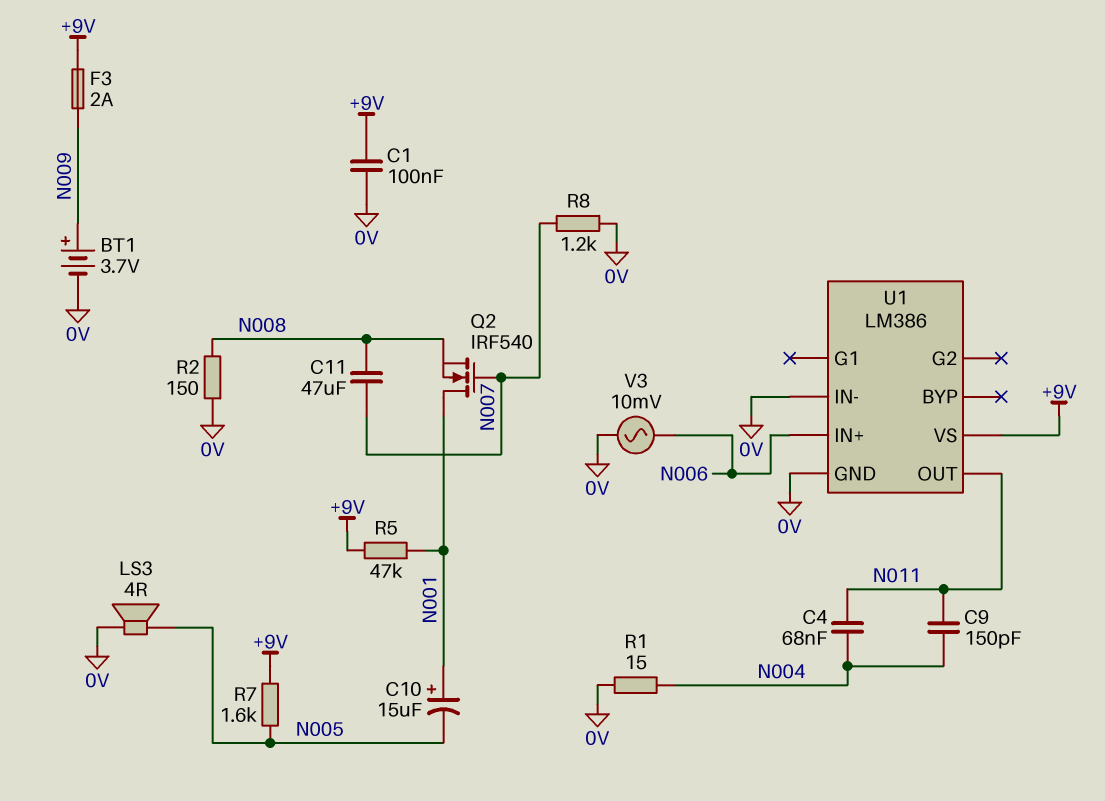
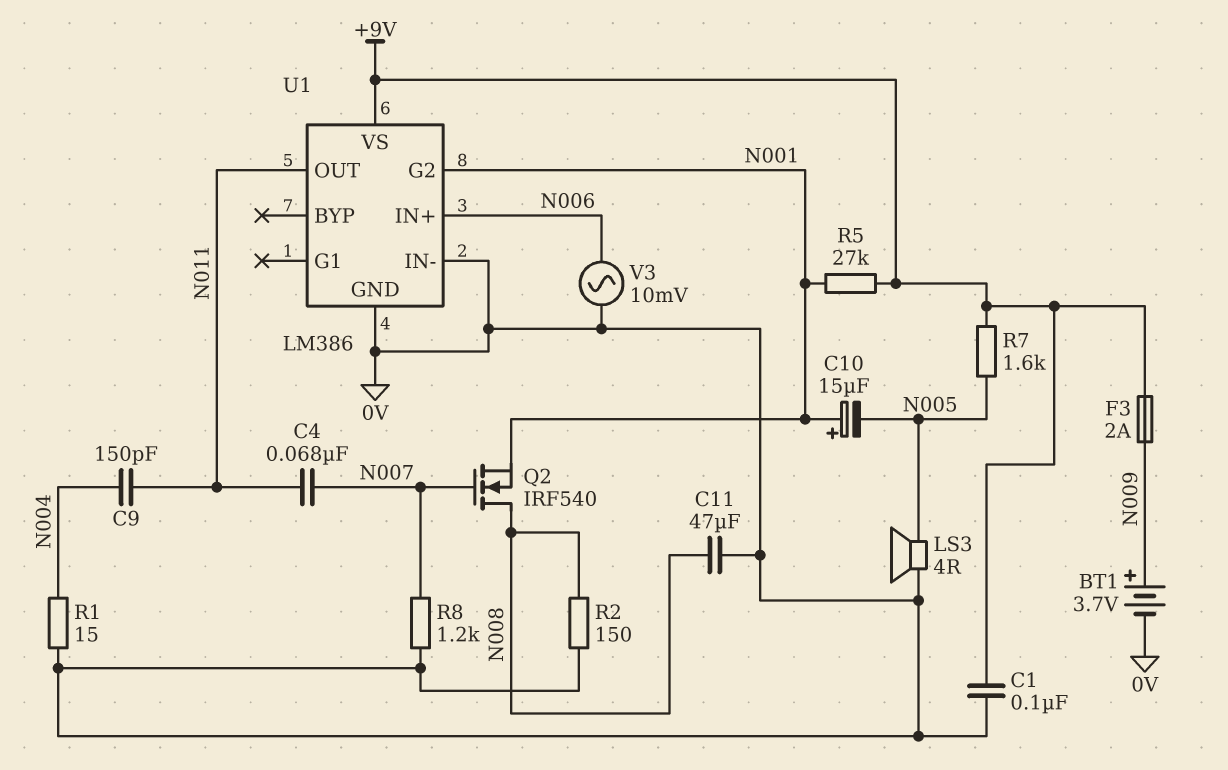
C4: 68nF (N004, N011) -> 68nF (N007, N011)
C11: 47uF (N007, N008) -> 47uF (0V, N008)
Q2: NMOS IRF540 (G N007, D N001, S N008) -> NMOS IRF540 (G N007, D N008, S N001)
R5: 47k (+9V, N001) -> 27k (+9V, N001)
U1 pin G2: none -> N001

